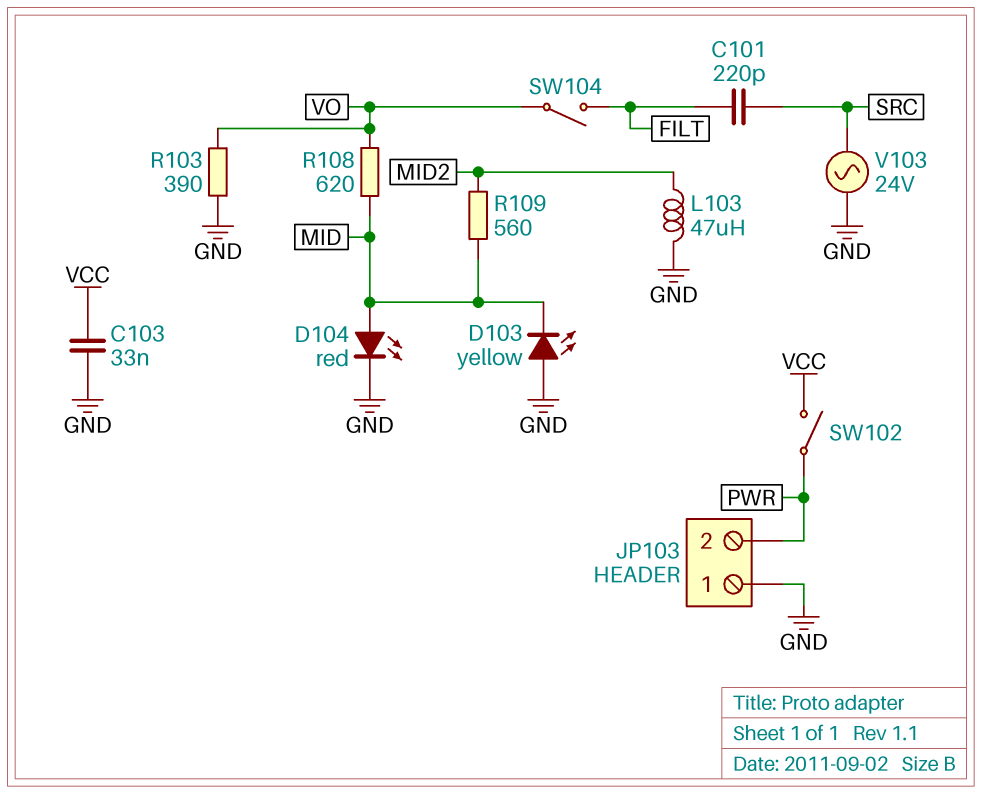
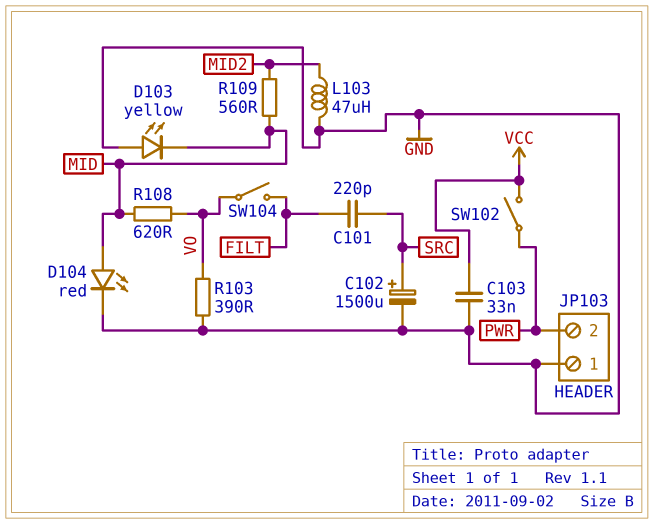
C102: none -> 1500uF (plus SRC, minus GND)
V103: AC 24V (GND, SRC) -> none

